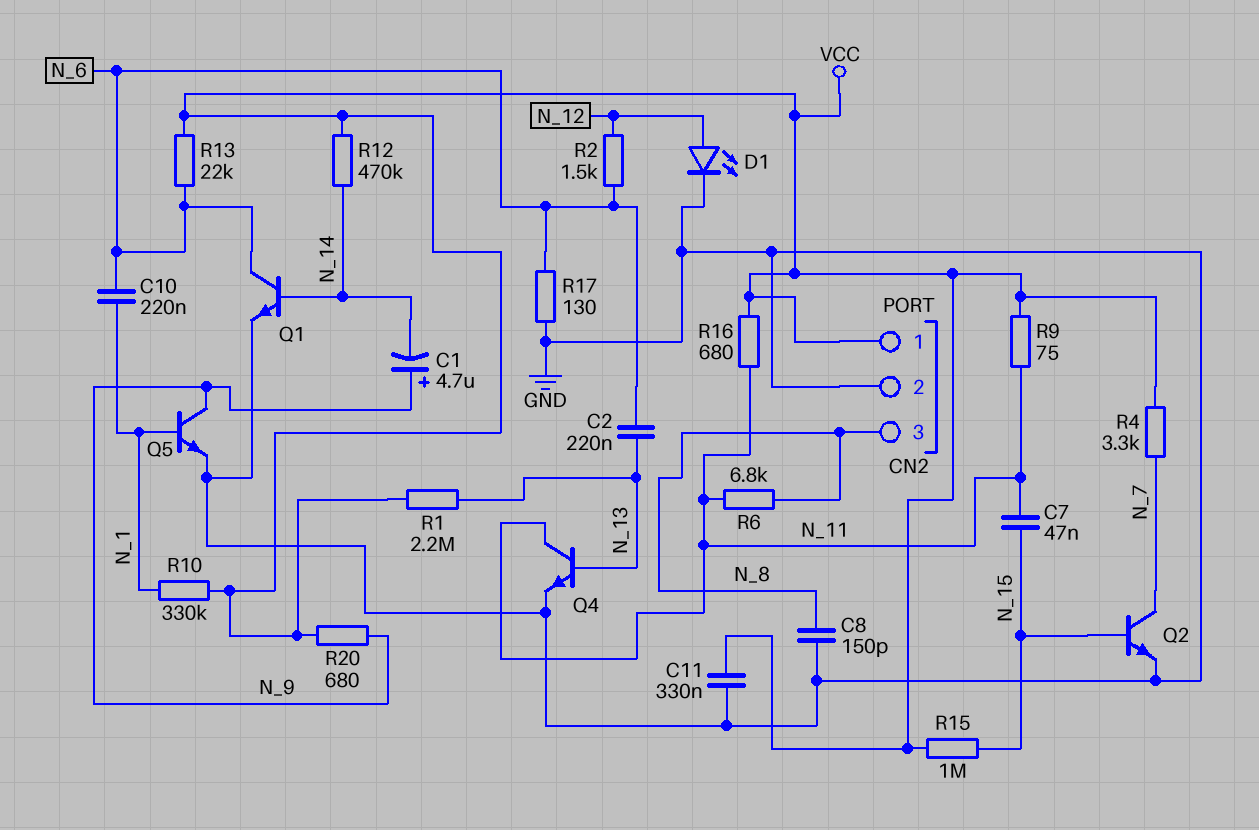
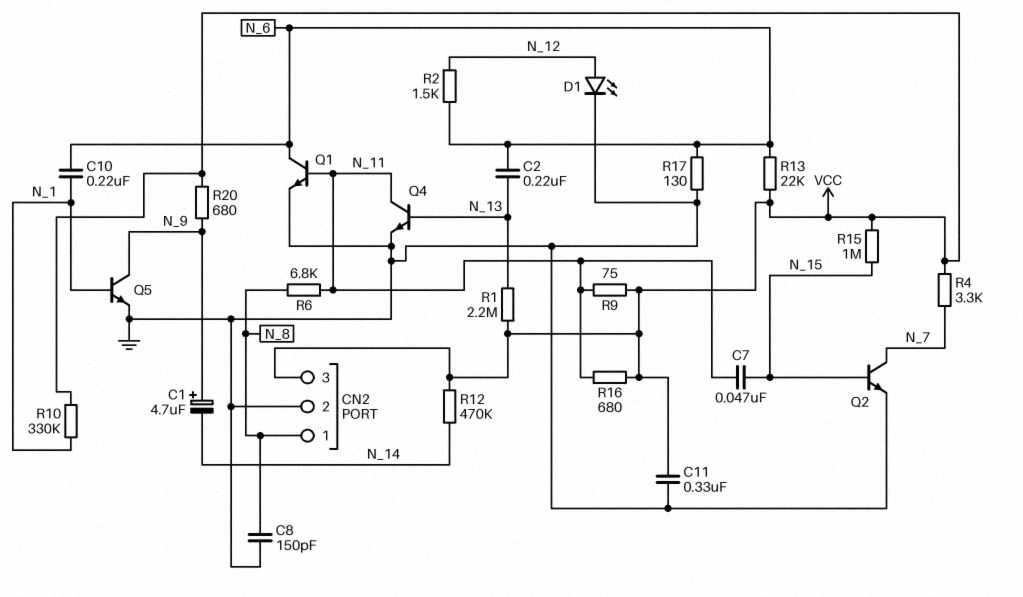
CN2 pin 1: VCC -> N_8
CN2 pin 3: N_8 -> VCC
Q1: NPN (B N_14, C N_6, E GND) -> NPN (B N_11, C N_6, E GND)

